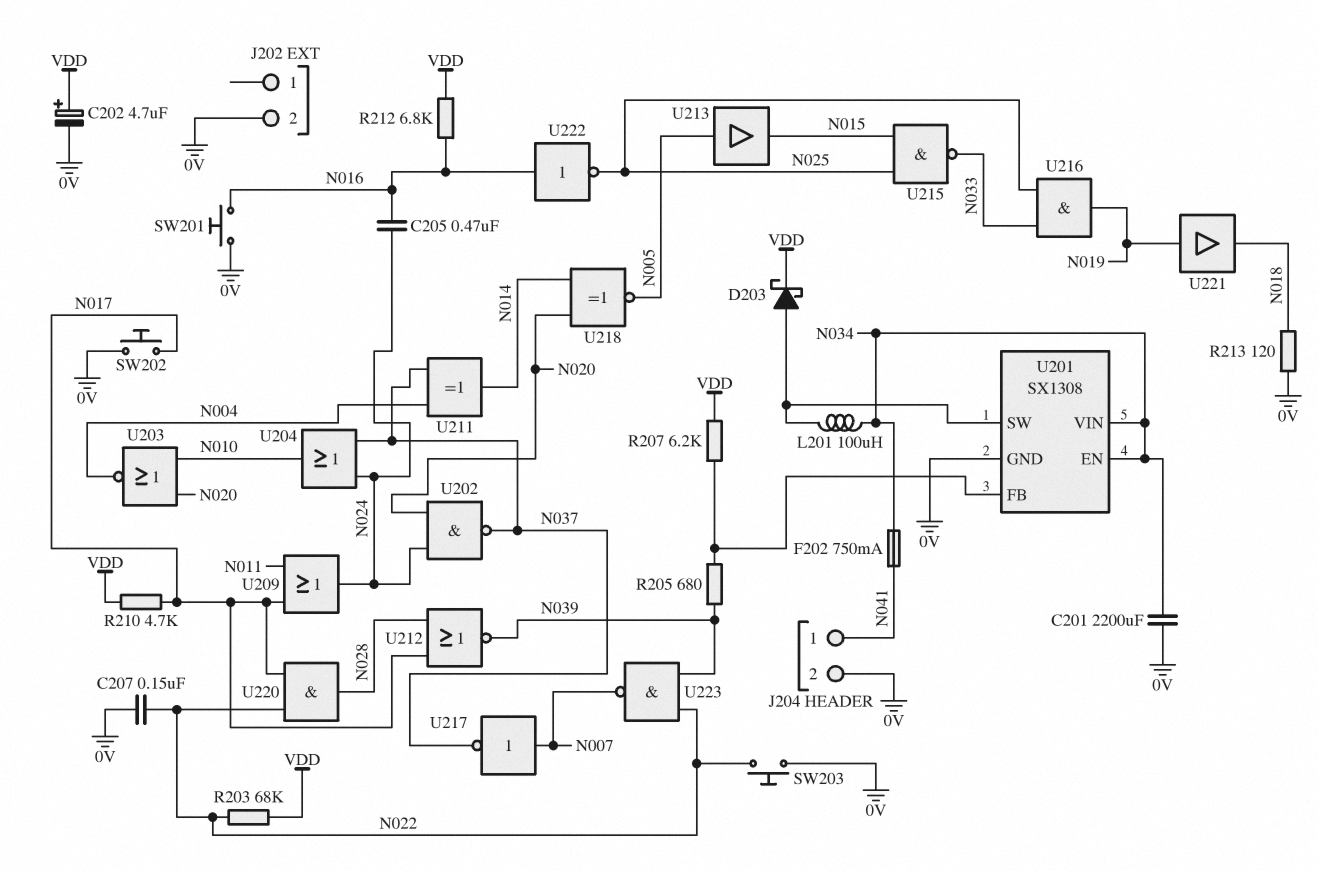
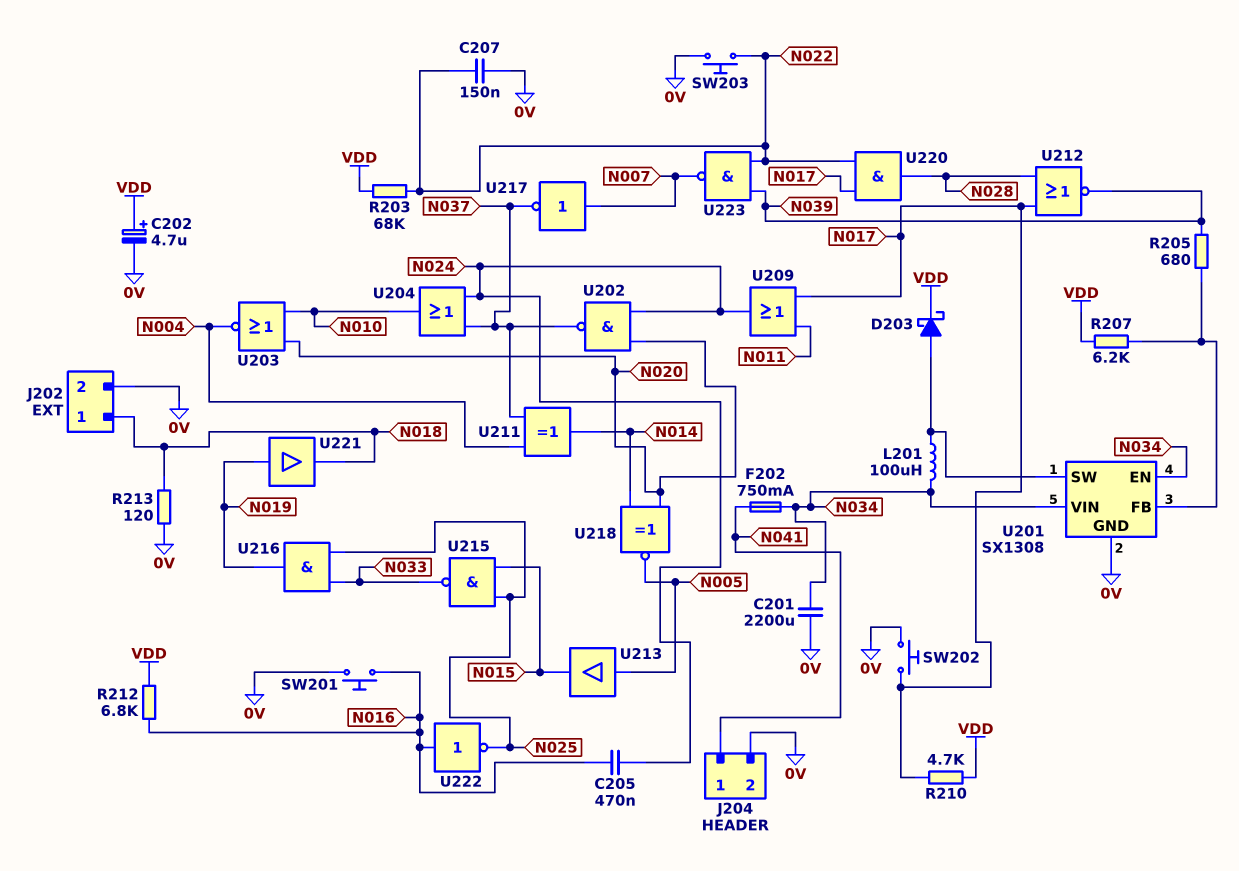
J202 pin 1: none -> N018

